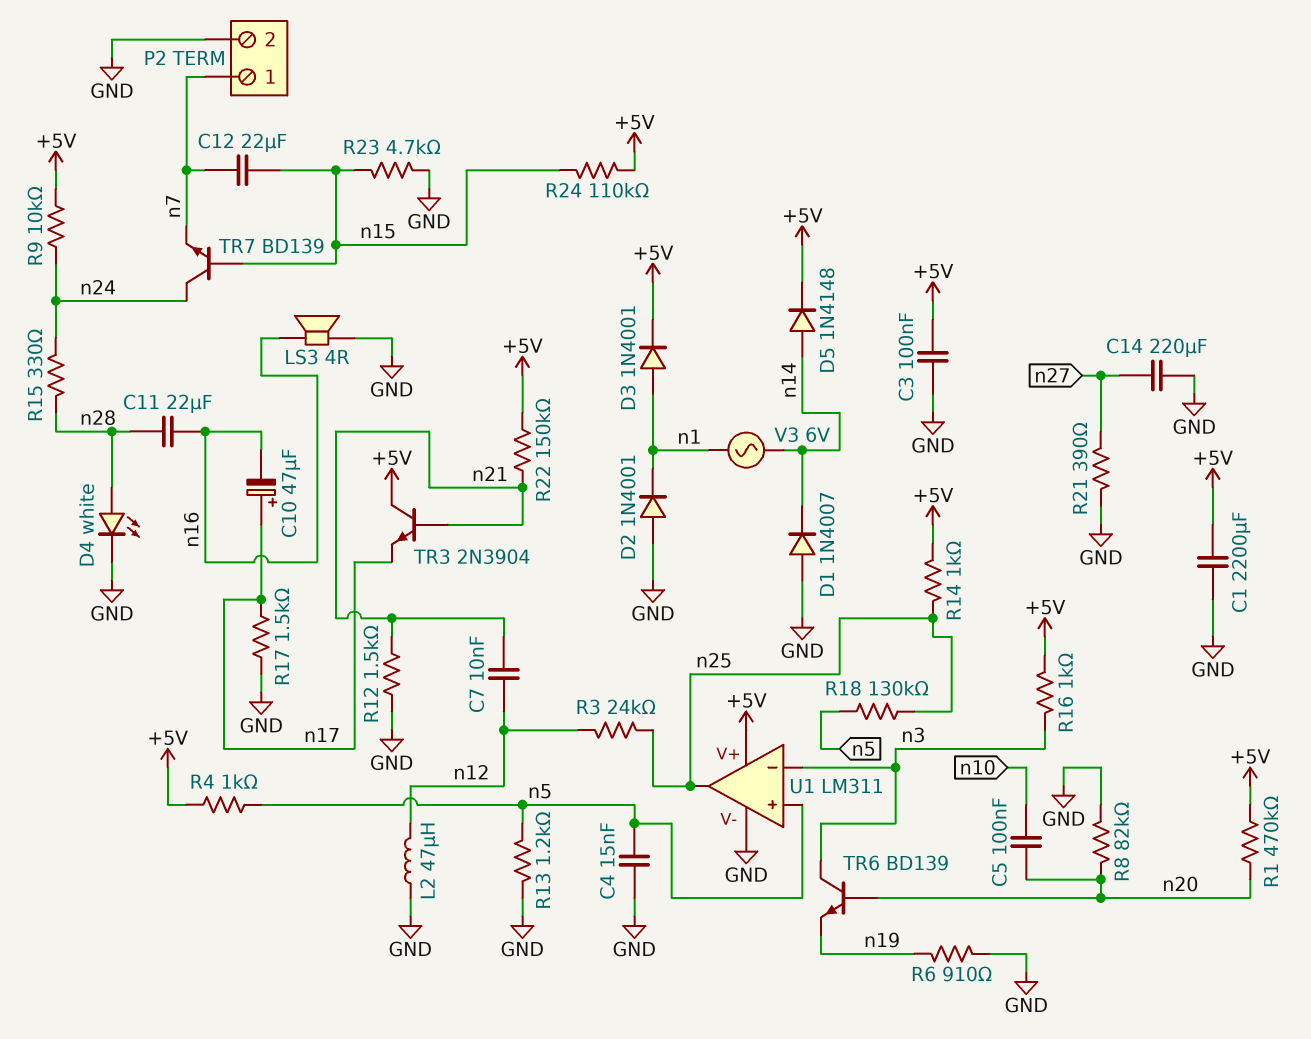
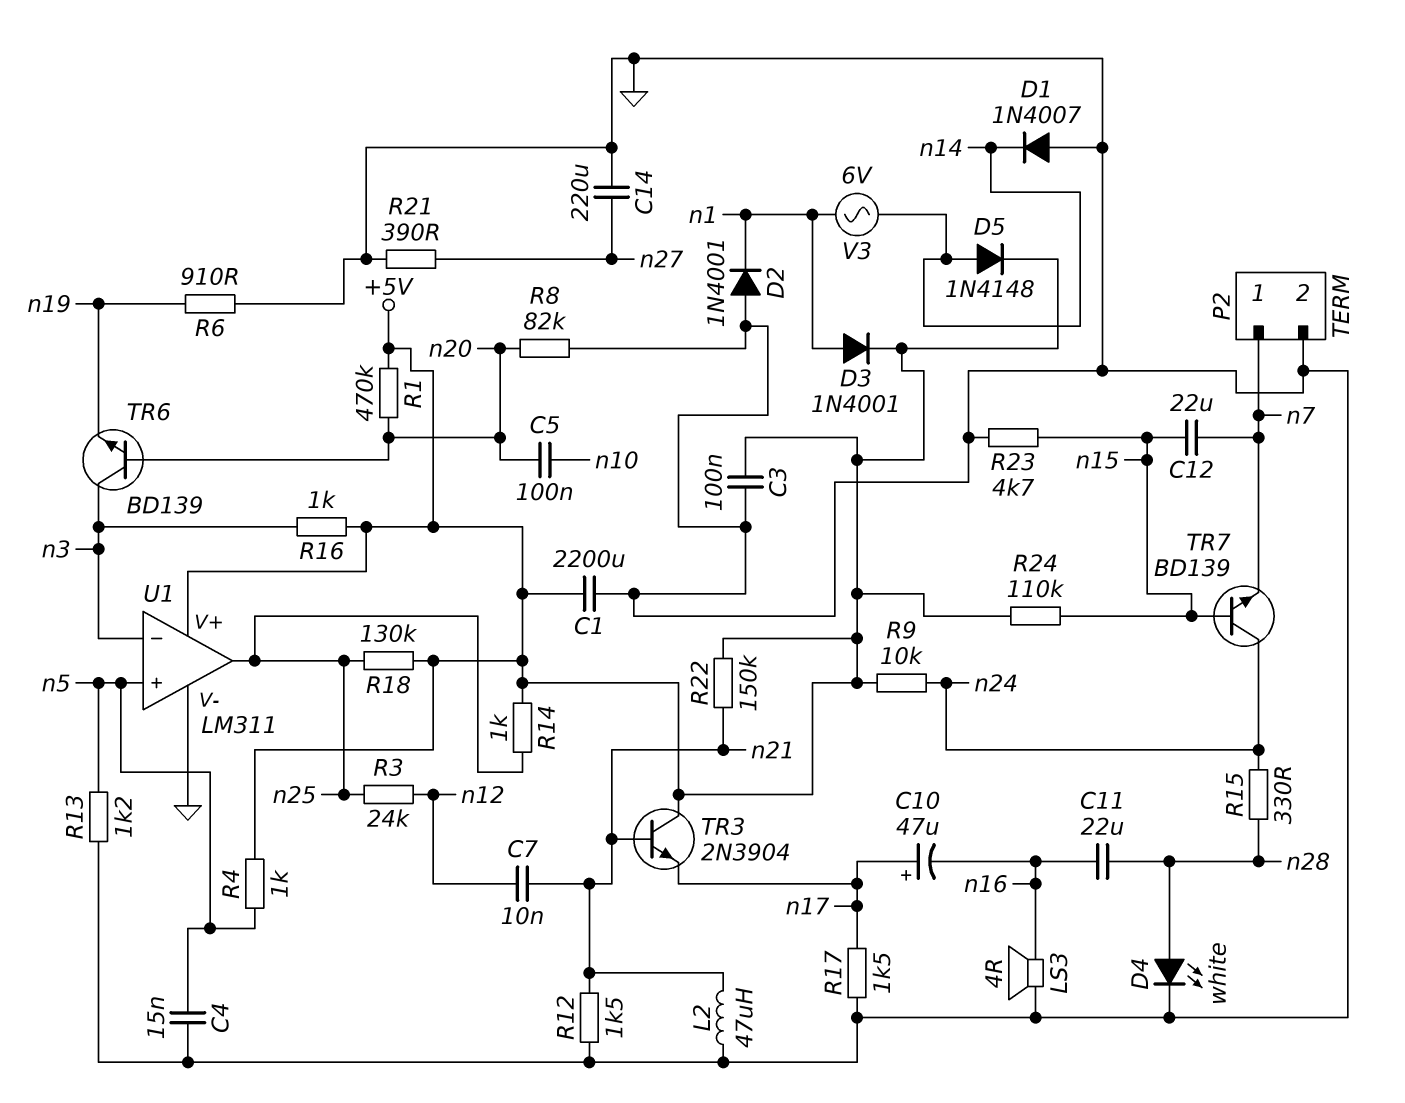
L2: 47uH (GND, n12) -> 47uH (GND, n21)
R18: 130k (n5, n25) -> 130k (+5V, n25)

